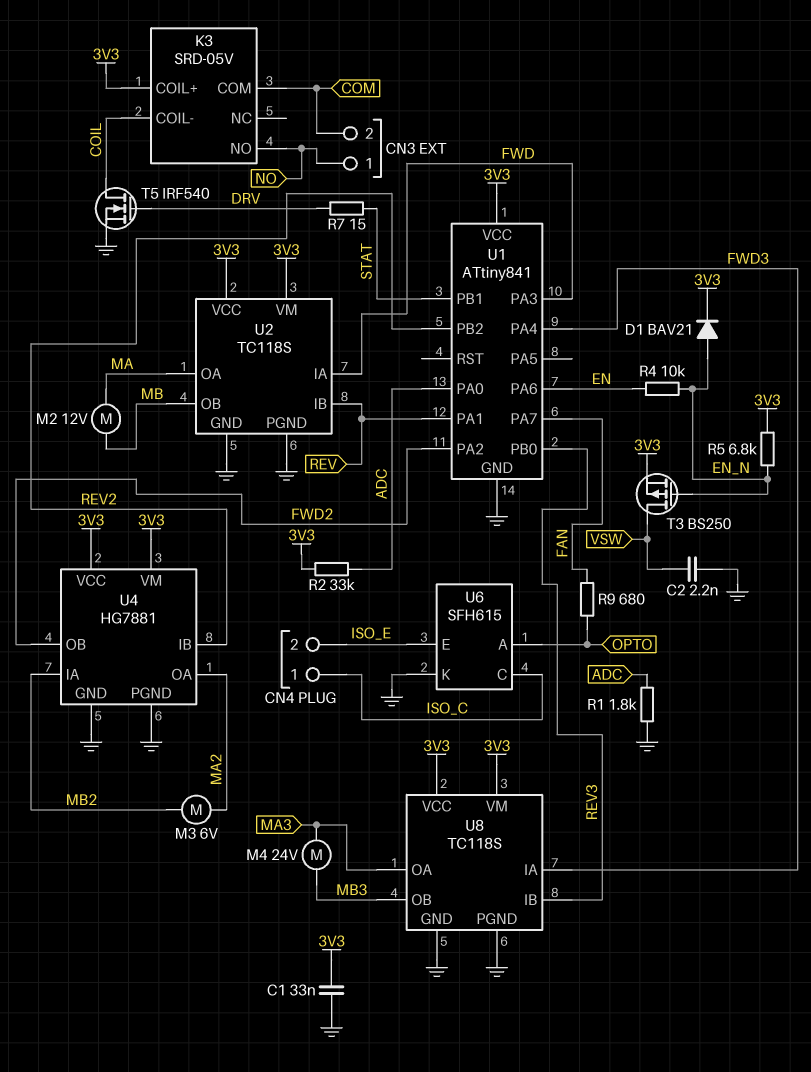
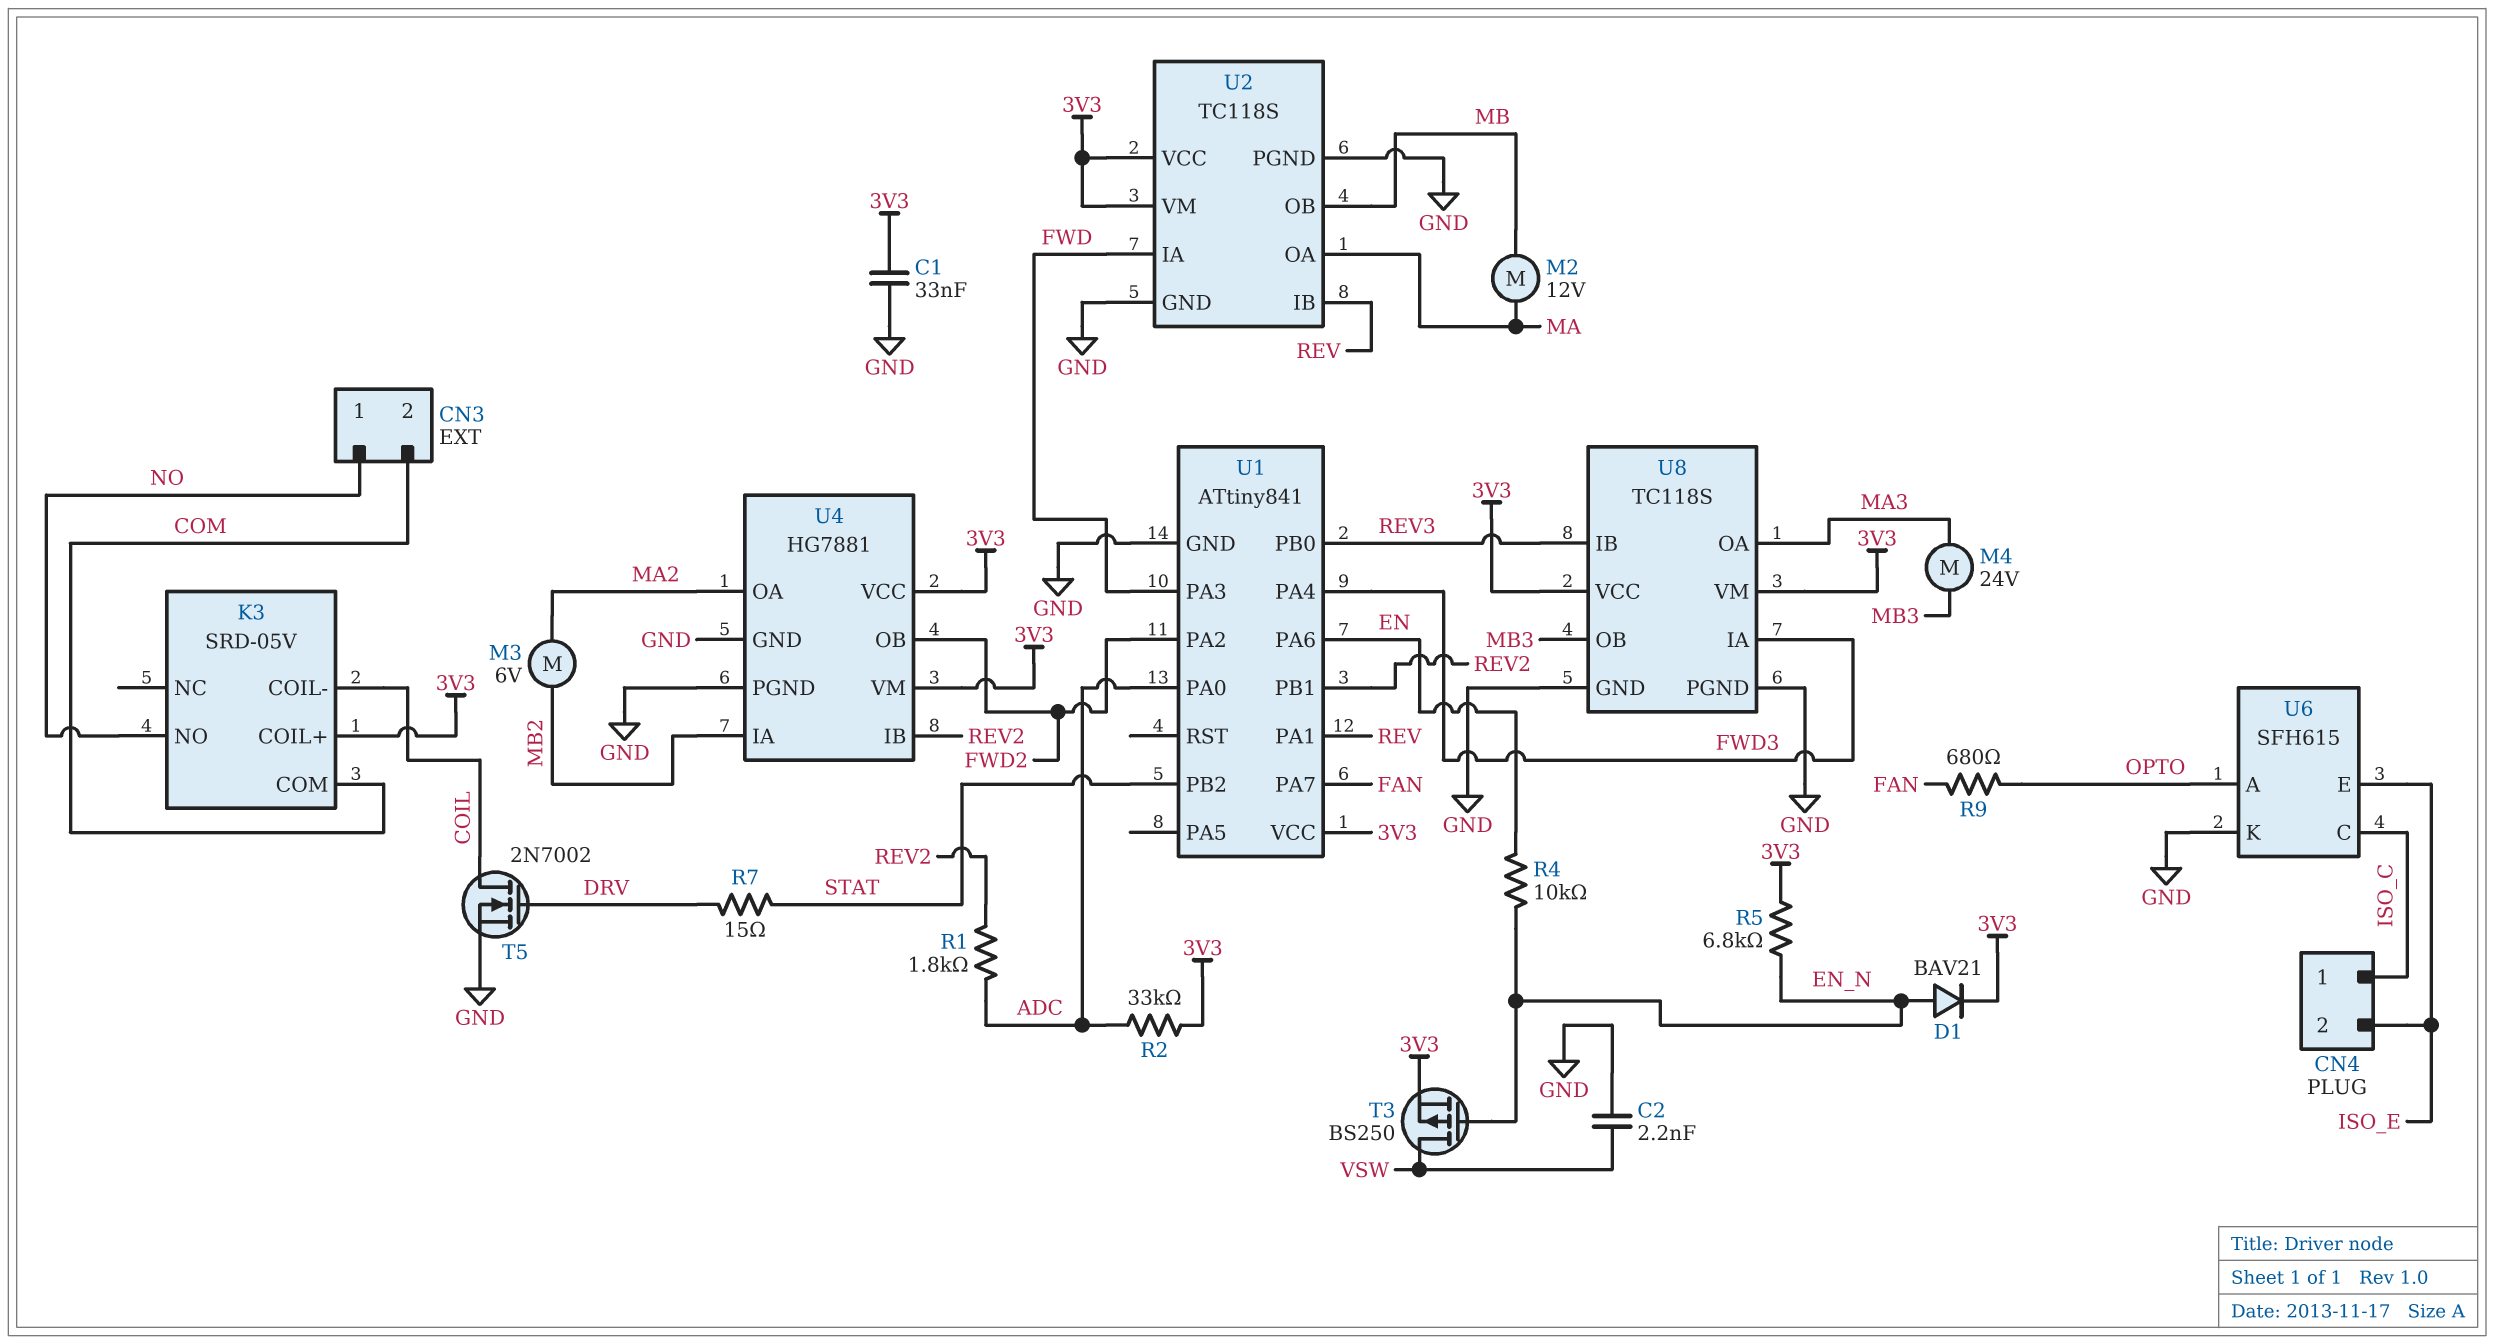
R1: 1.8k (ADC, GND) -> 1.8k (ADC, REV2)
T5: NMOS IRF540 (G DRV, D COIL, S GND) -> NMOS 2N7002 (G DRV, D COIL, S GND)
U1 pin PB1: STAT -> REV2
U1 pin PB2: REV2 -> STAT

